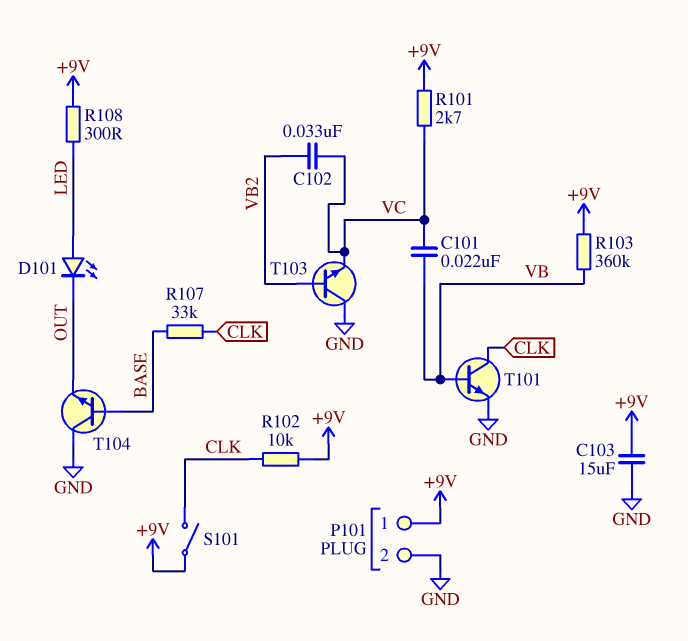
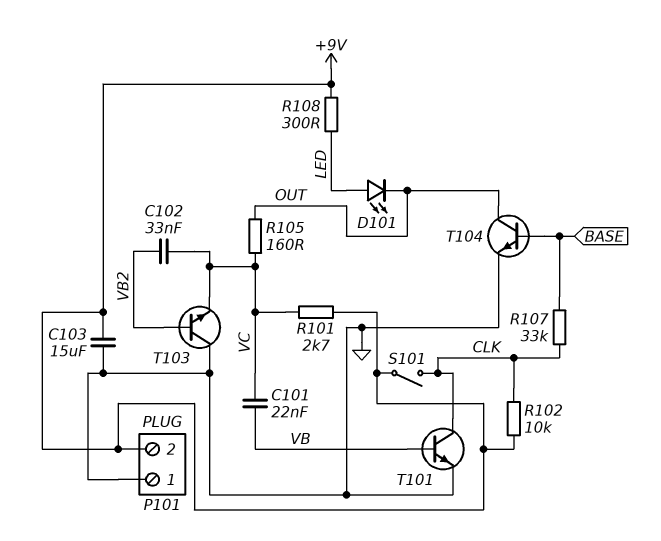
P101 pin 1: +9V -> GND
P101 pin 2: GND -> +9V
R103: 360k (+9V, VB) -> none
R105: none -> 160 (OUT, VC)
T104: NPN (B BASE, C GND, E OUT) -> NPN (B BASE, C OUT, E GND)

